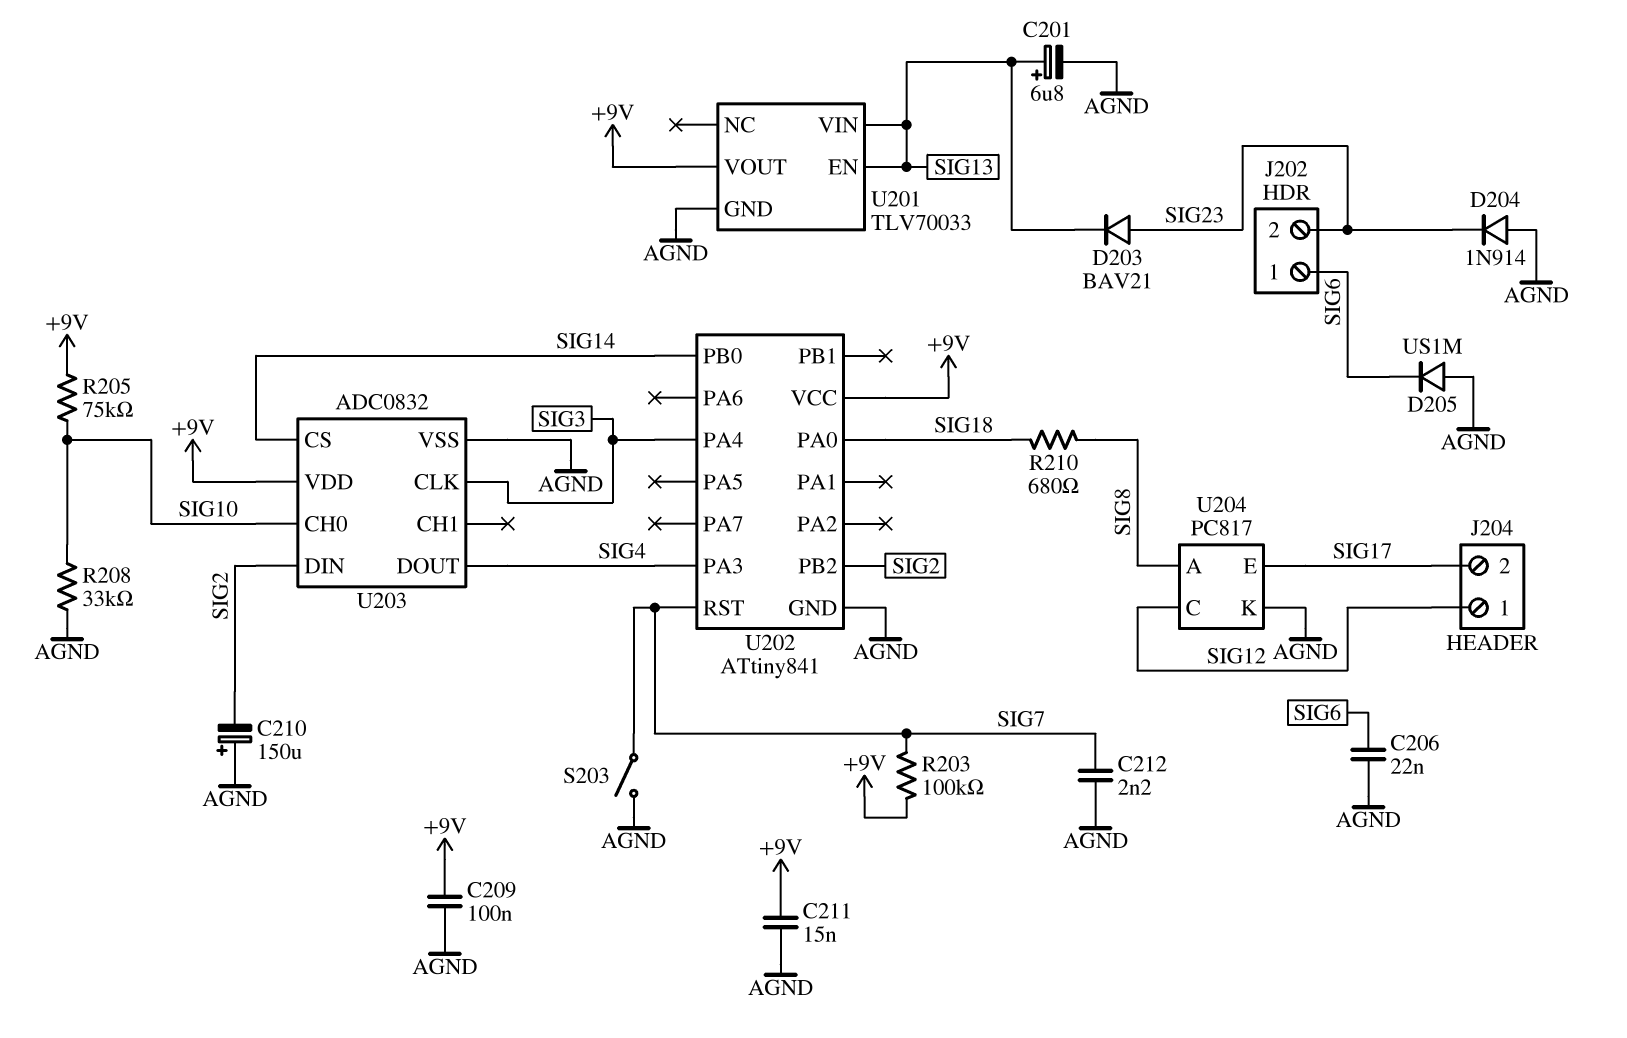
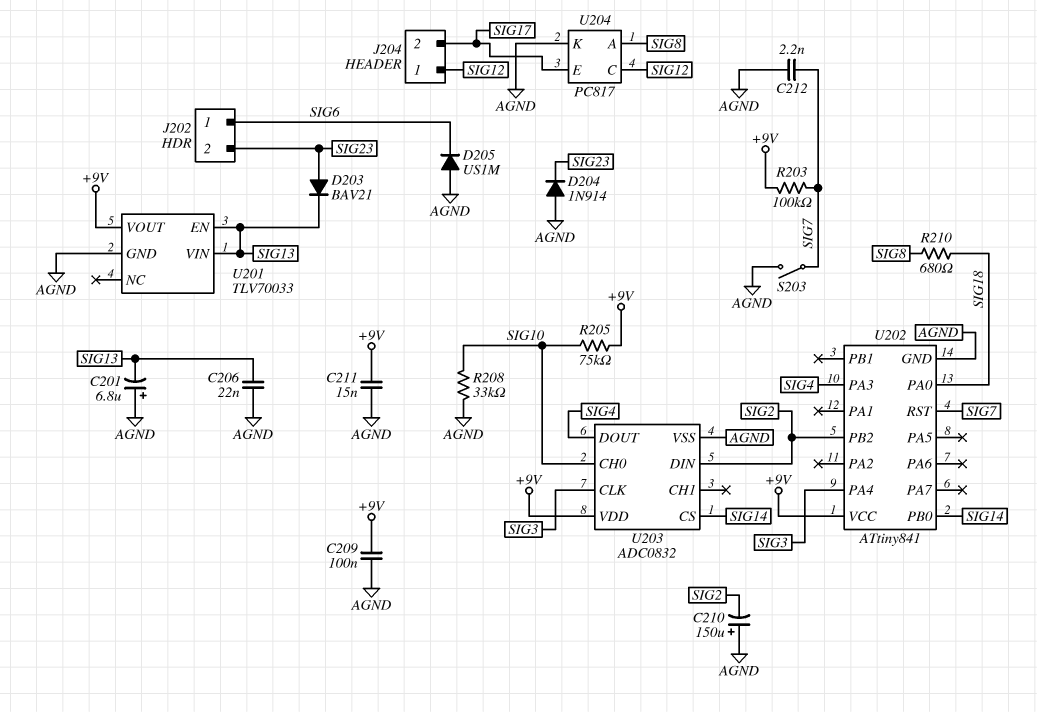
C201: 6.8uF (plus SIG13, minus AGND) -> 6.8uF (plus AGND, minus SIG13)
C206: 22nF (AGND, SIG6) -> 22nF (AGND, SIG13)

